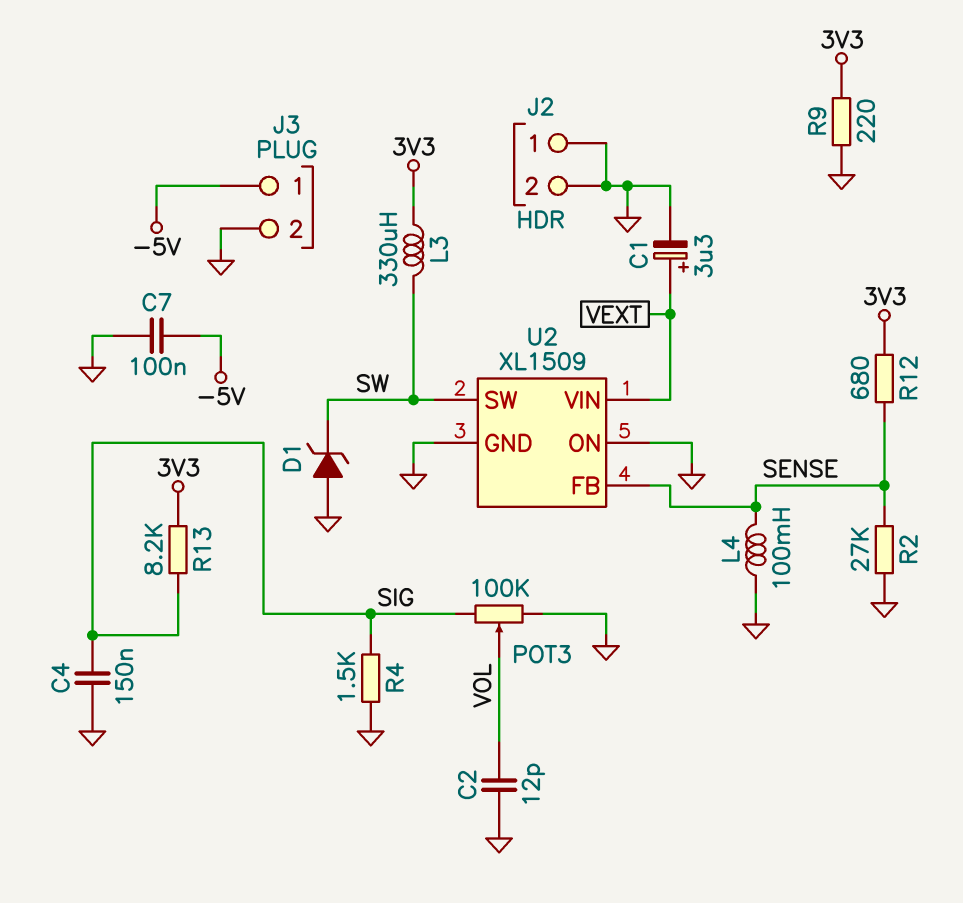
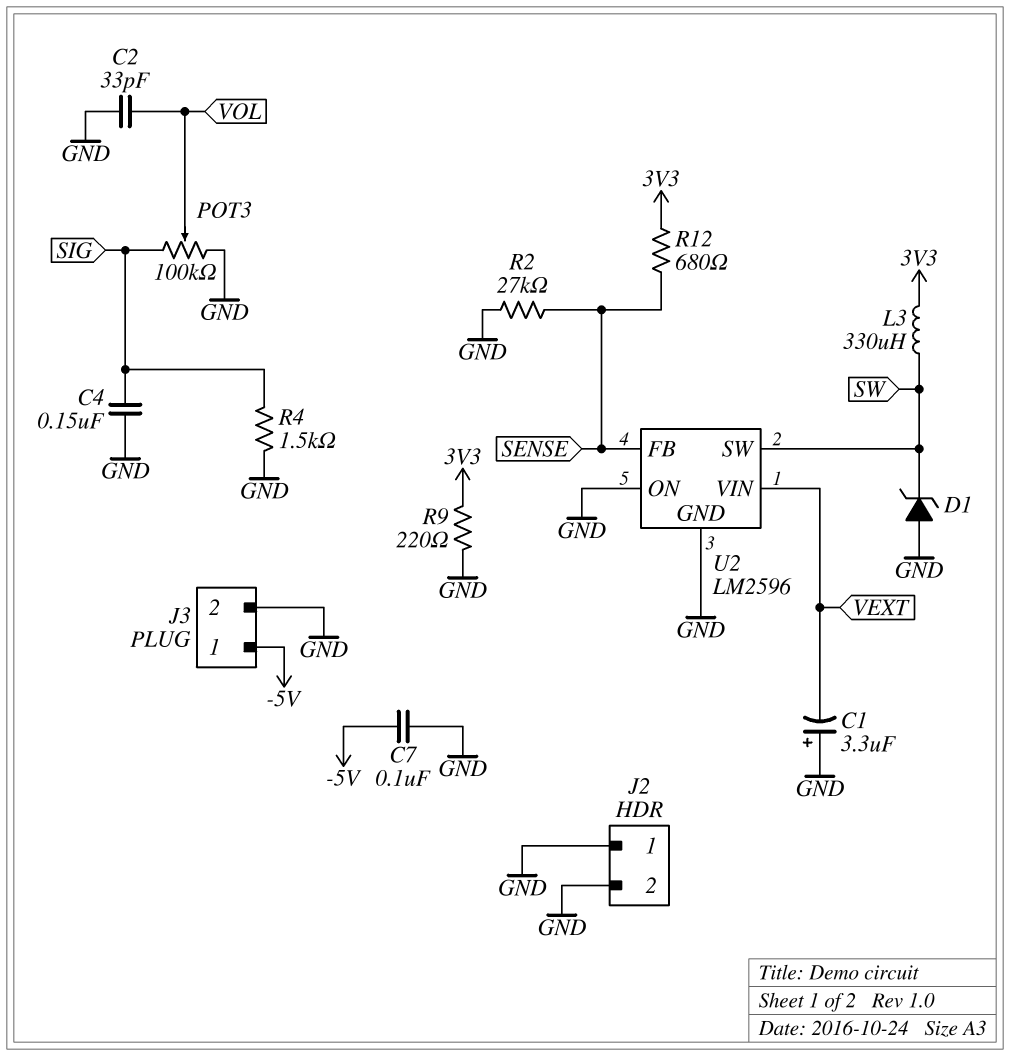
C1: 3.3uF (plus VEXT, minus GND) -> 3.3uF (plus GND, minus VEXT)
C2: 12pF (GND, VOL) -> 33pF (GND, VOL)
L4: 100mH (GND, SENSE) -> none
R13: 8.2k (3V3, SIG) -> none
U2: XL1509 -> LM2596

